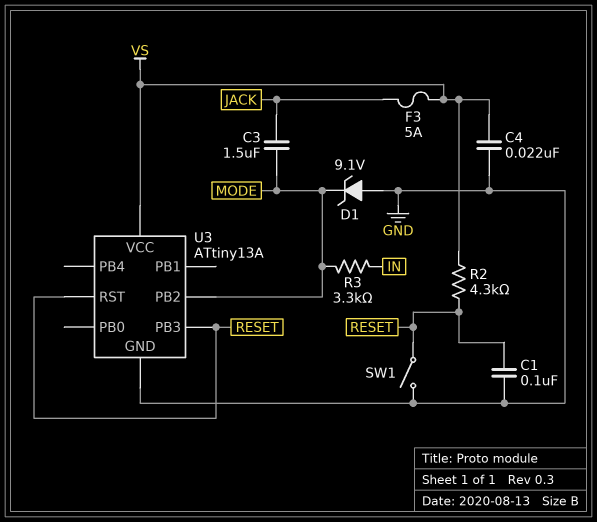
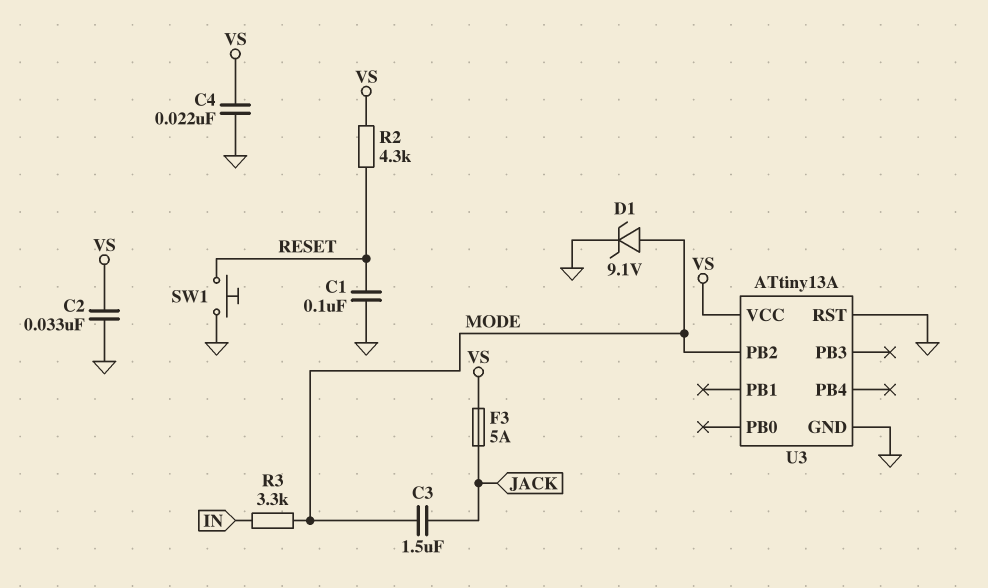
C2: none -> 33nF (GND, VS)
D1: zener 9.1V (A GND, K MODE) -> zener 9.1V (A MODE, K GND)
SW1: switch (GND, RESET) -> button (GND, RESET)
U3 pin PB3: RESET -> none
U3 pin RST: RESET -> GND

